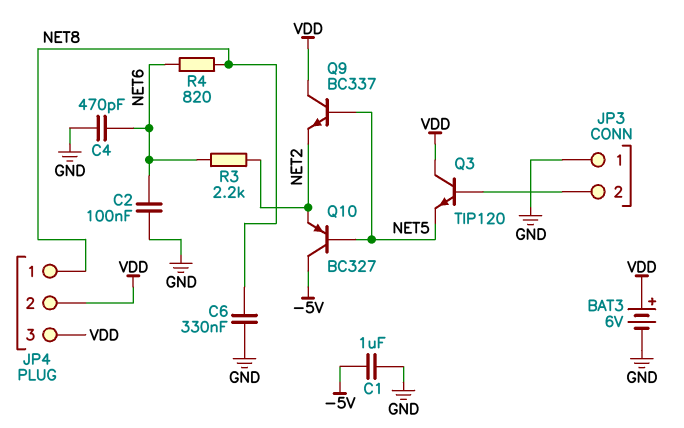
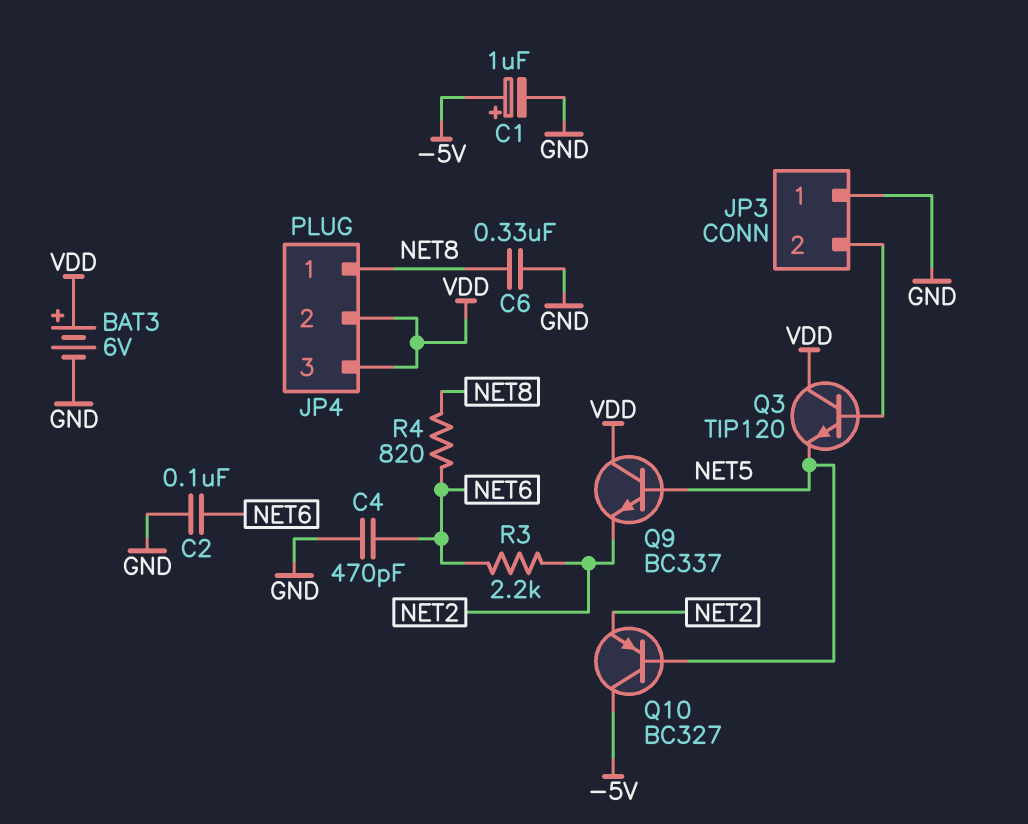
C1: 1uF (-5V, GND) -> 1uF (plus -5V, minus GND)

